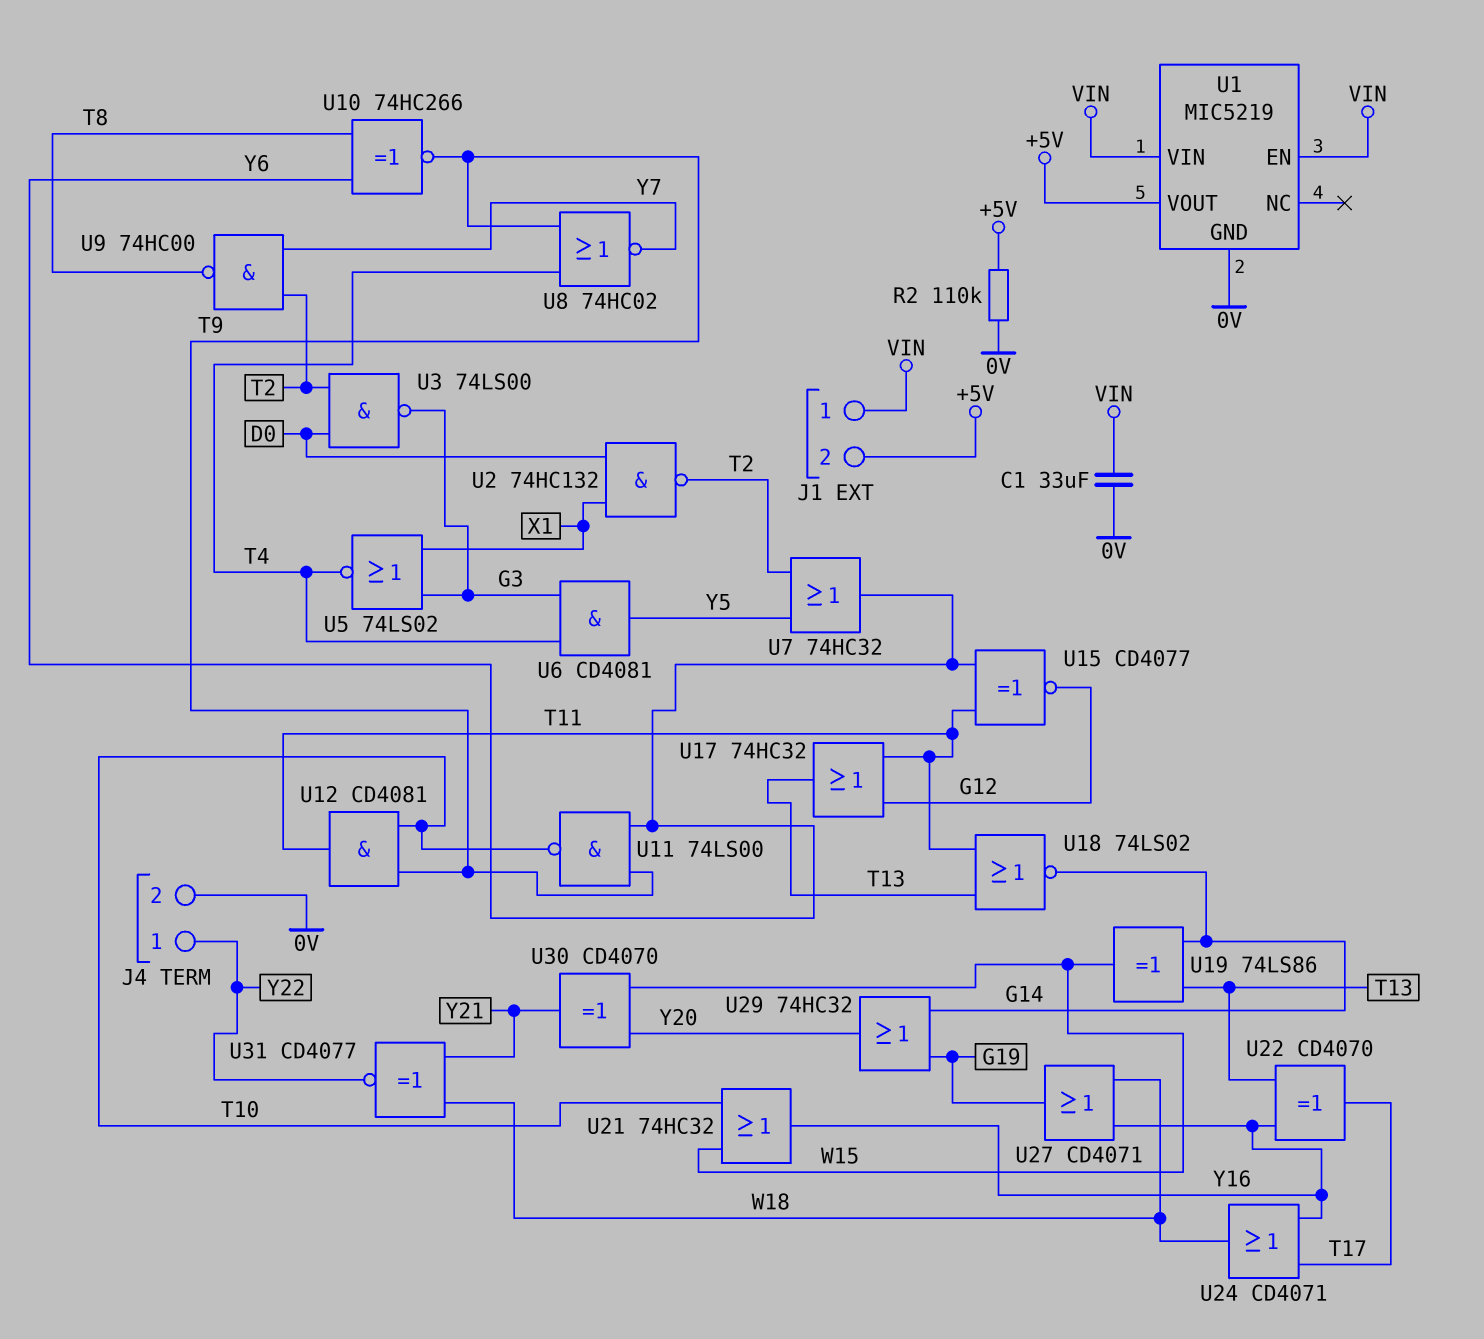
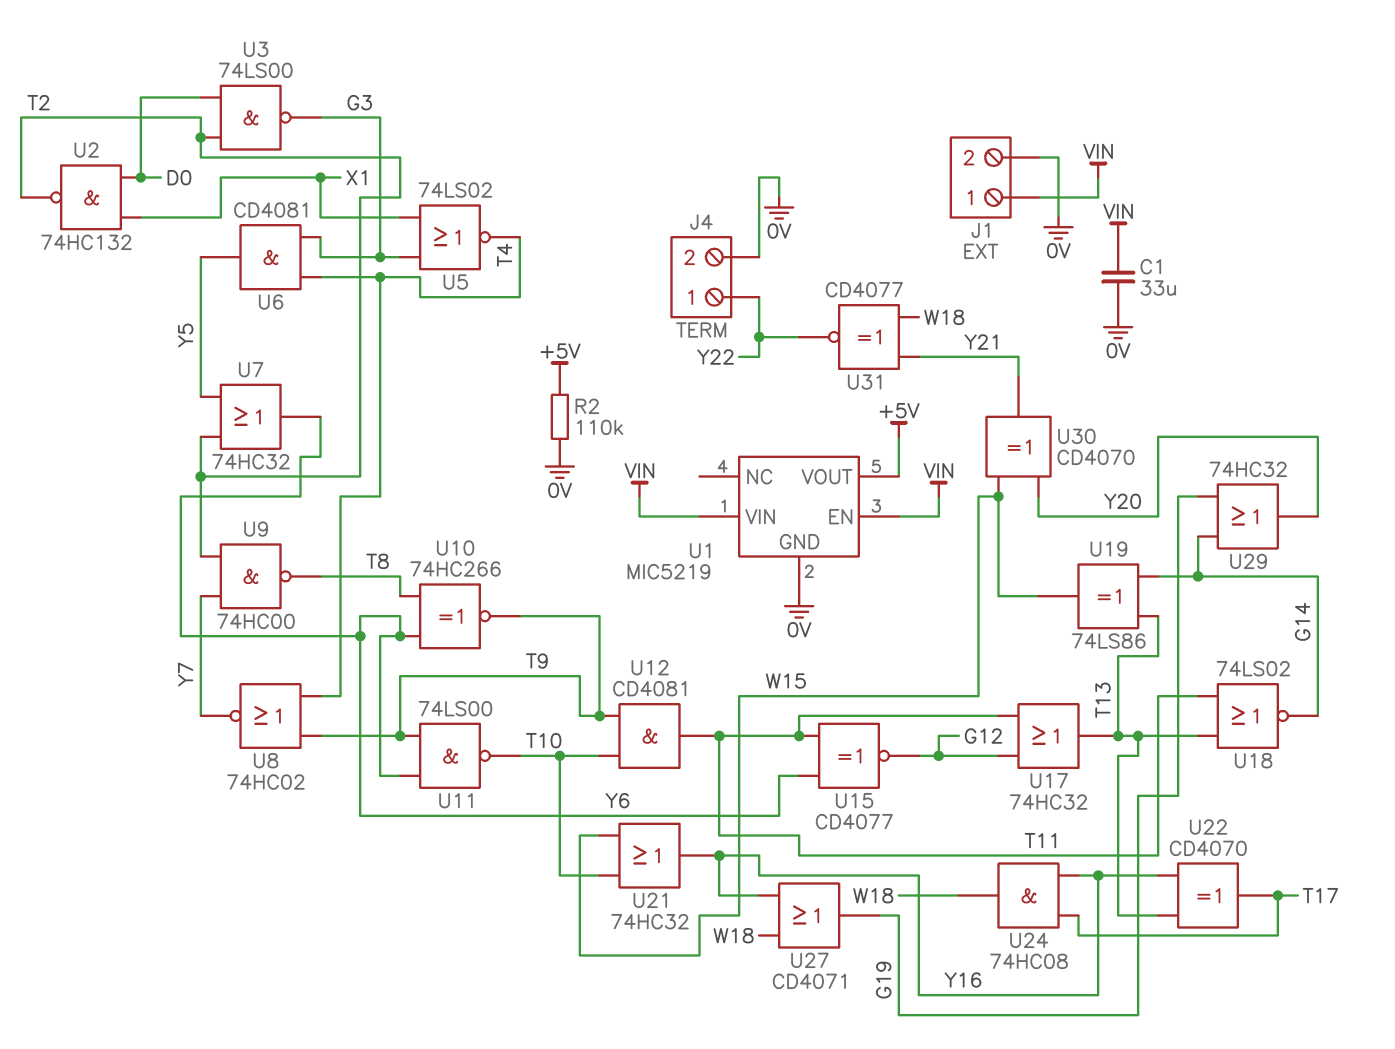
J1 pin 2: +5V -> 0V
U24: OR CD4071 (in T17, in Y16, out W18) -> AND 74HC08 (in T17, in Y16, out W18)

